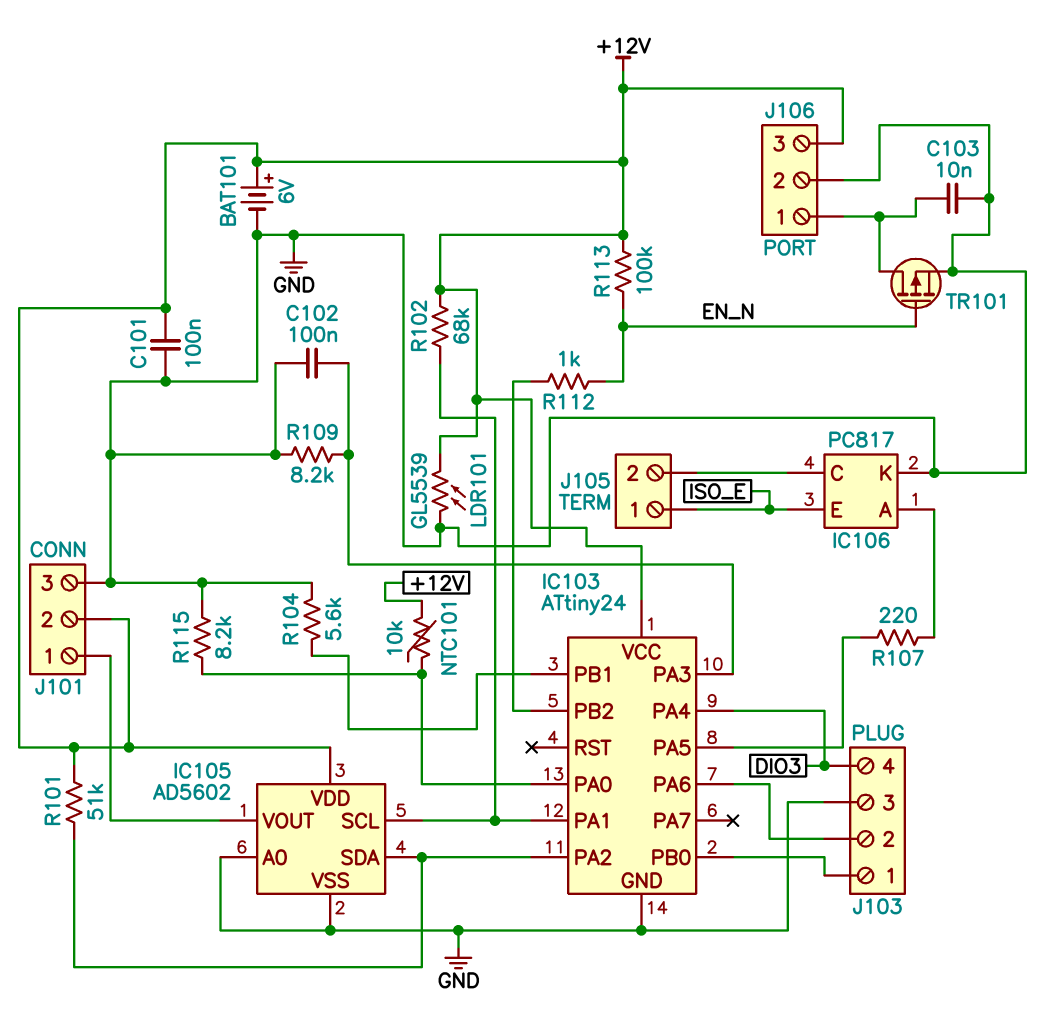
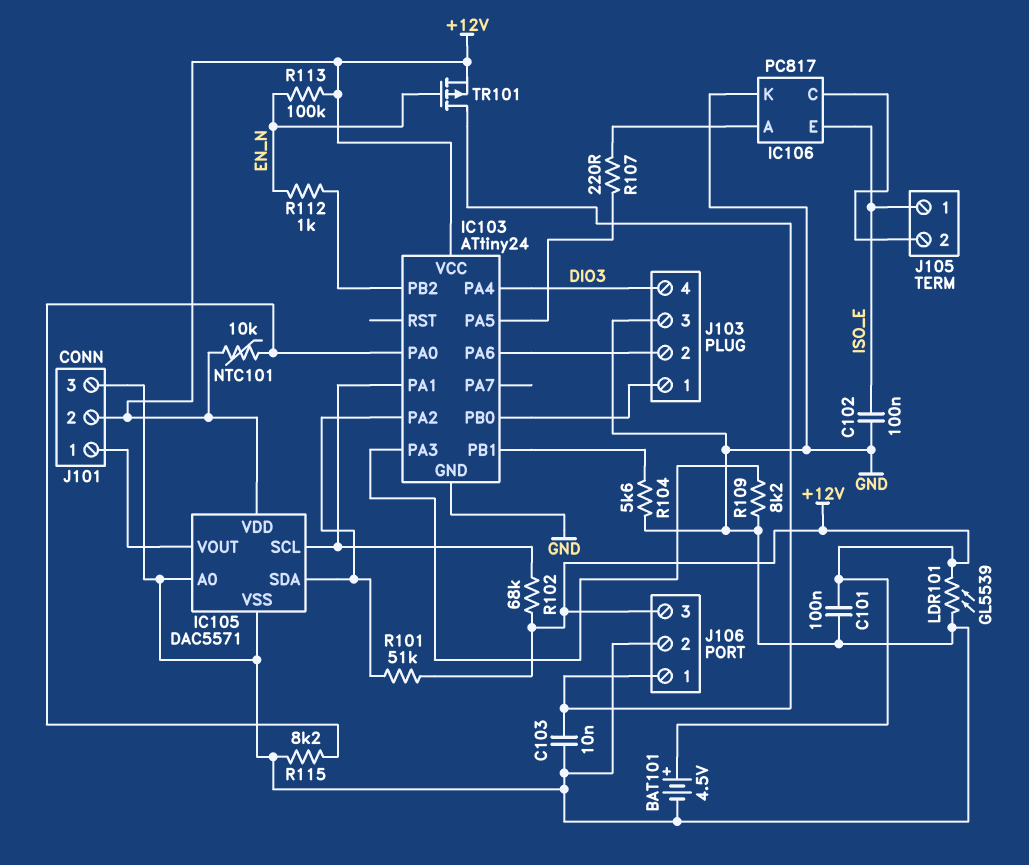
BAT101: 6V (plus +12V, minus GND) -> 4.5V (plus +12V, minus GND)
C102: 100nF (GND, IC103/PA3) -> 100nF (GND, ISO_E)
IC105: AD5602 -> DAC5571
TR101: PMOS (G EN_N, D J106/1, S GND) -> PMOS (G EN_N, D J106/1, S +12V)

